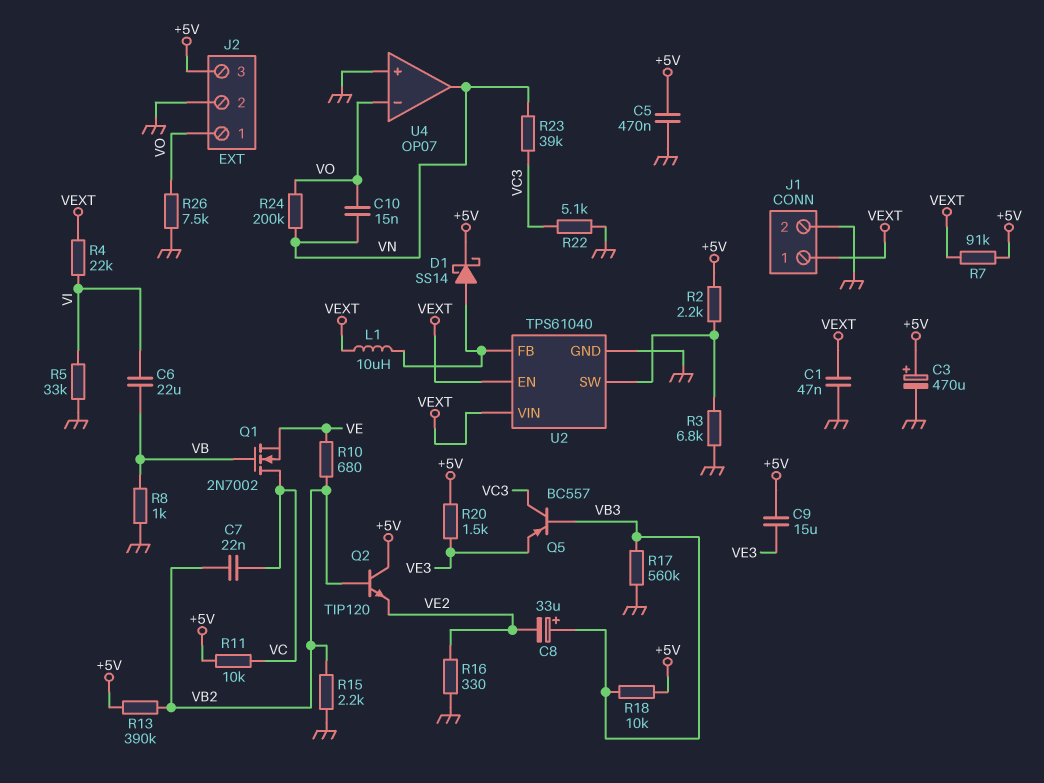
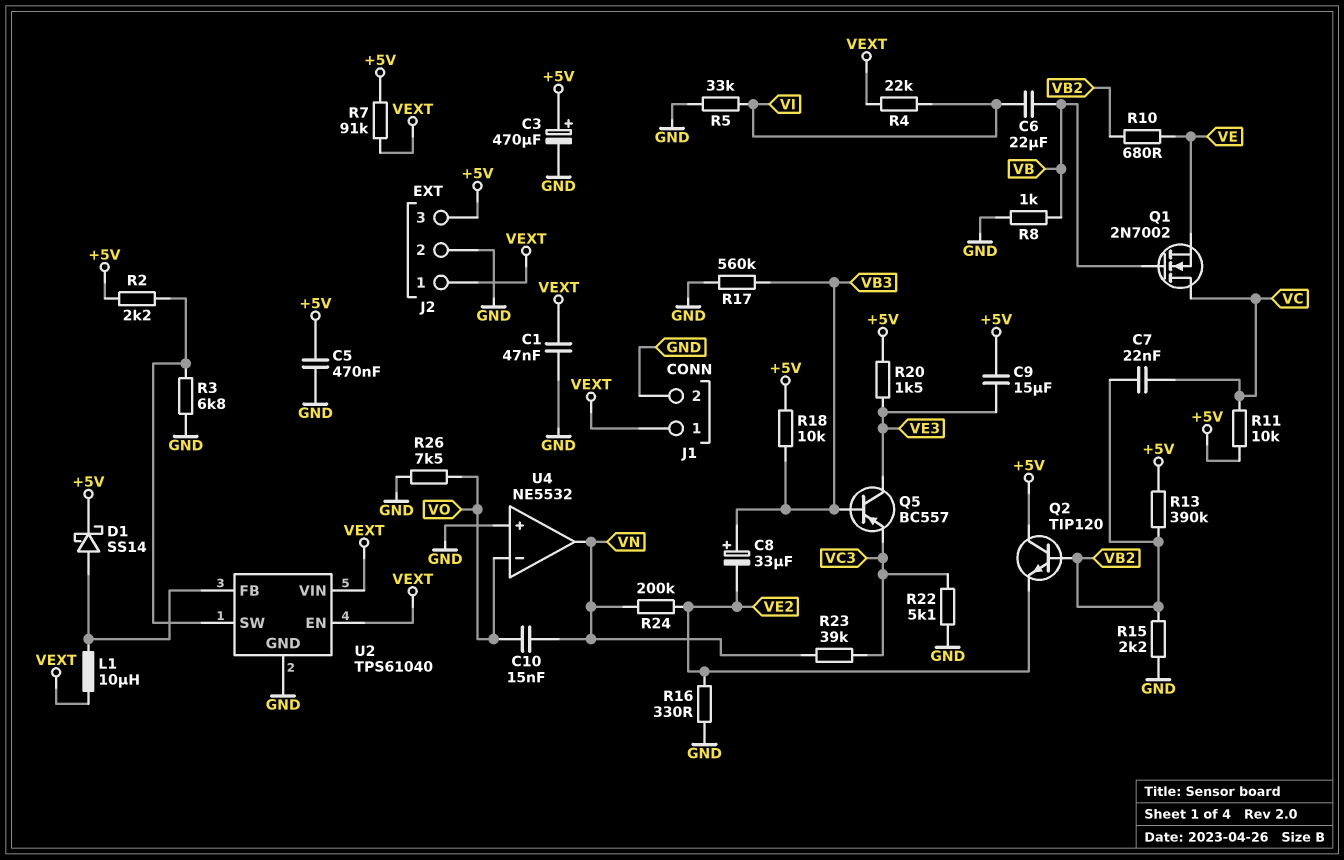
J2 pin 1: VO -> VEXT
Q5: PNP BC557 (B VB3, C VC3, E VE3) -> PNP BC557 (B VB3, C VE3, E VC3)
R24: 200k (VN, VO) -> 200k (VE2, VN)
U4: OP07 -> NE5532

